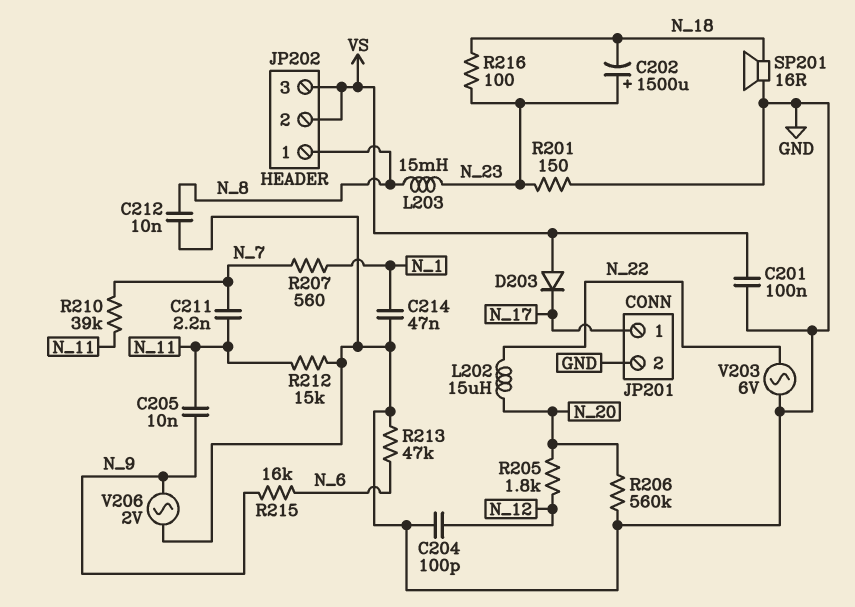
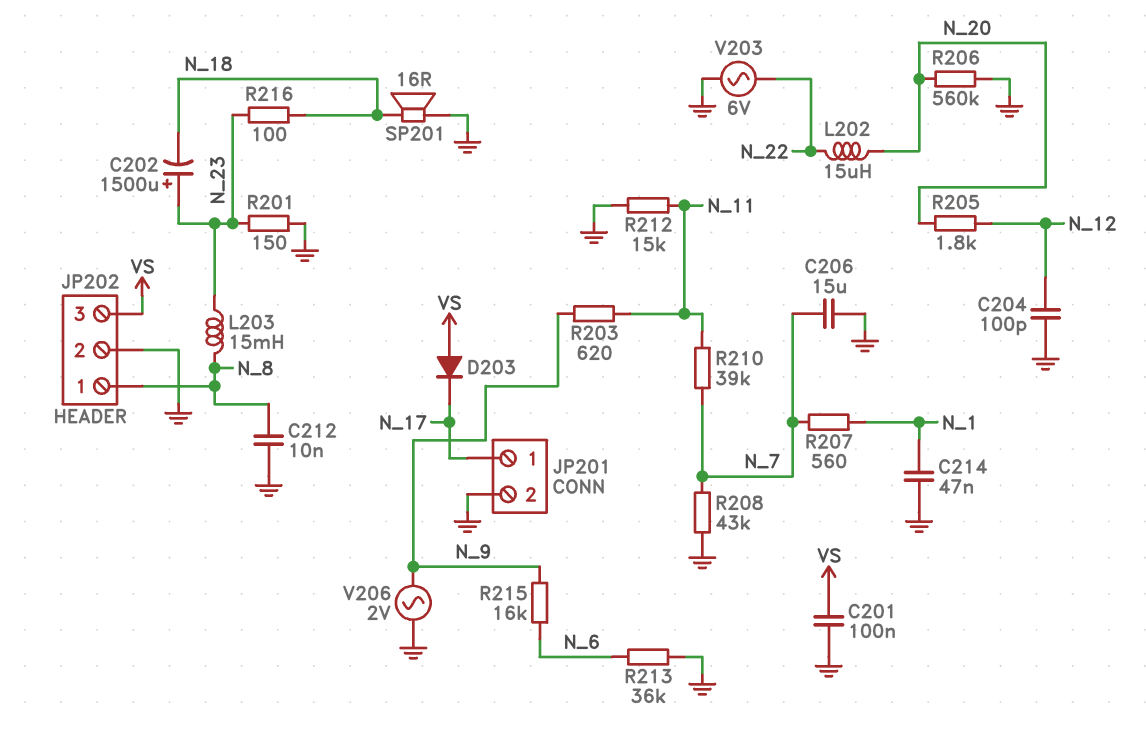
C205: 10nF (N_9, N_11) -> none
C206: none -> 15uF (GND, N_7)
C211: 2.2nF (N_7, N_11) -> none
JP202 pin 2: VS -> GND
R203: none -> 620 (N_9, N_11)
R208: none -> 43k (GND, N_7)
R213: 47k (GND, N_6) -> 36k (GND, N_6)

